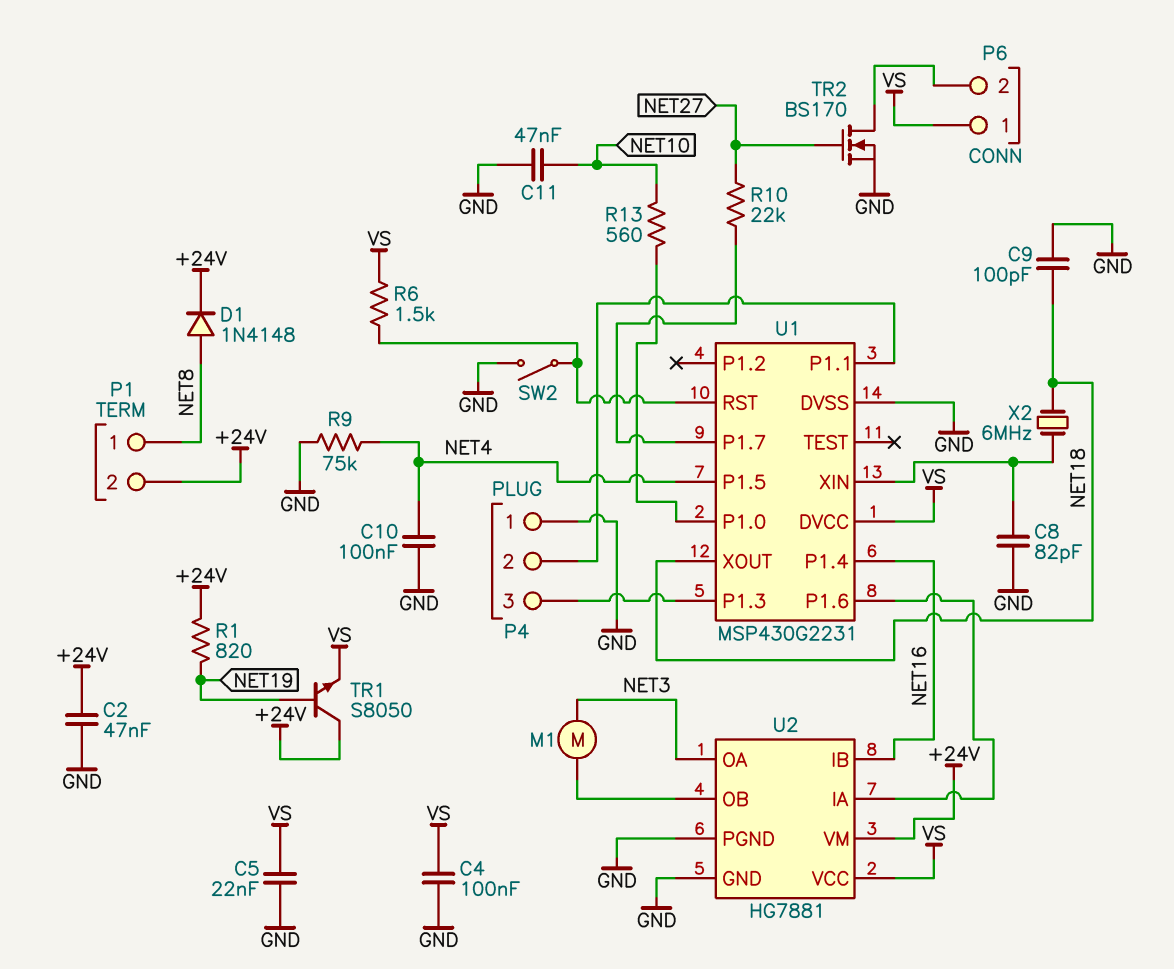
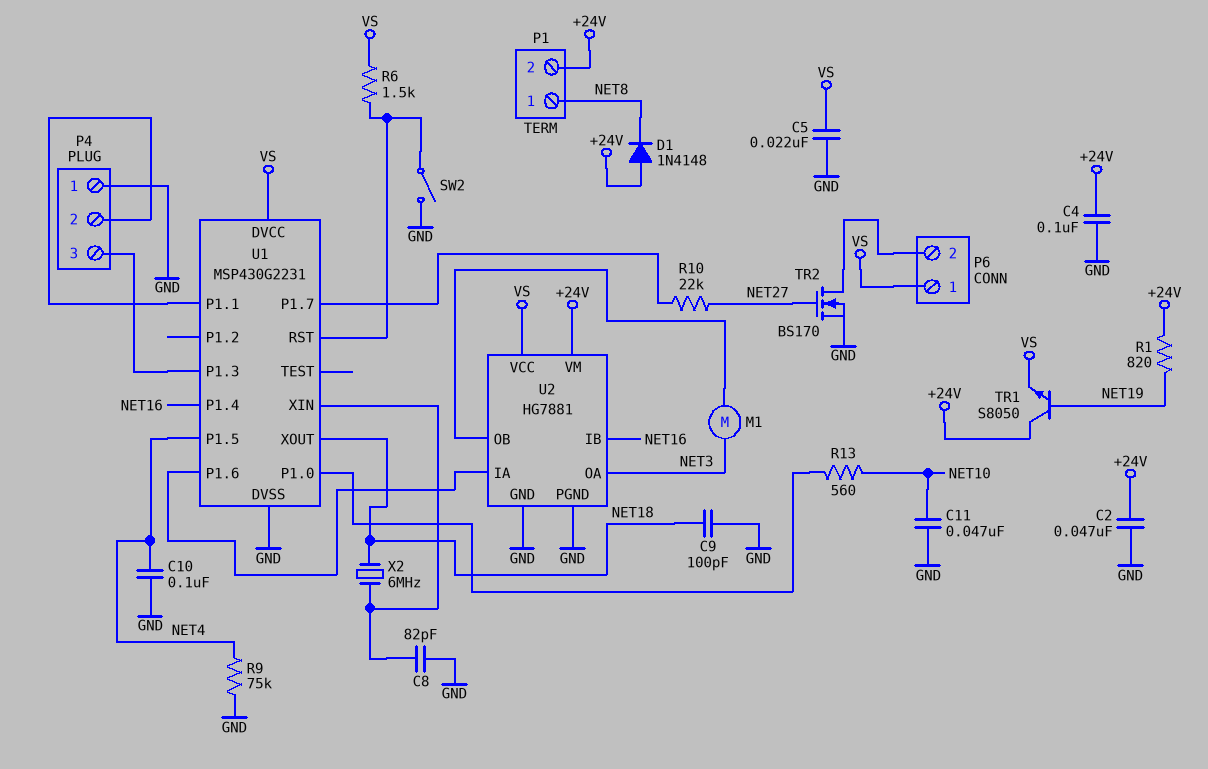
C4: 100nF (GND, VS) -> 100nF (+24V, GND)
D1: diode 1N4148 (A NET8, K +24V) -> diode 1N4148 (A +24V, K NET8)

